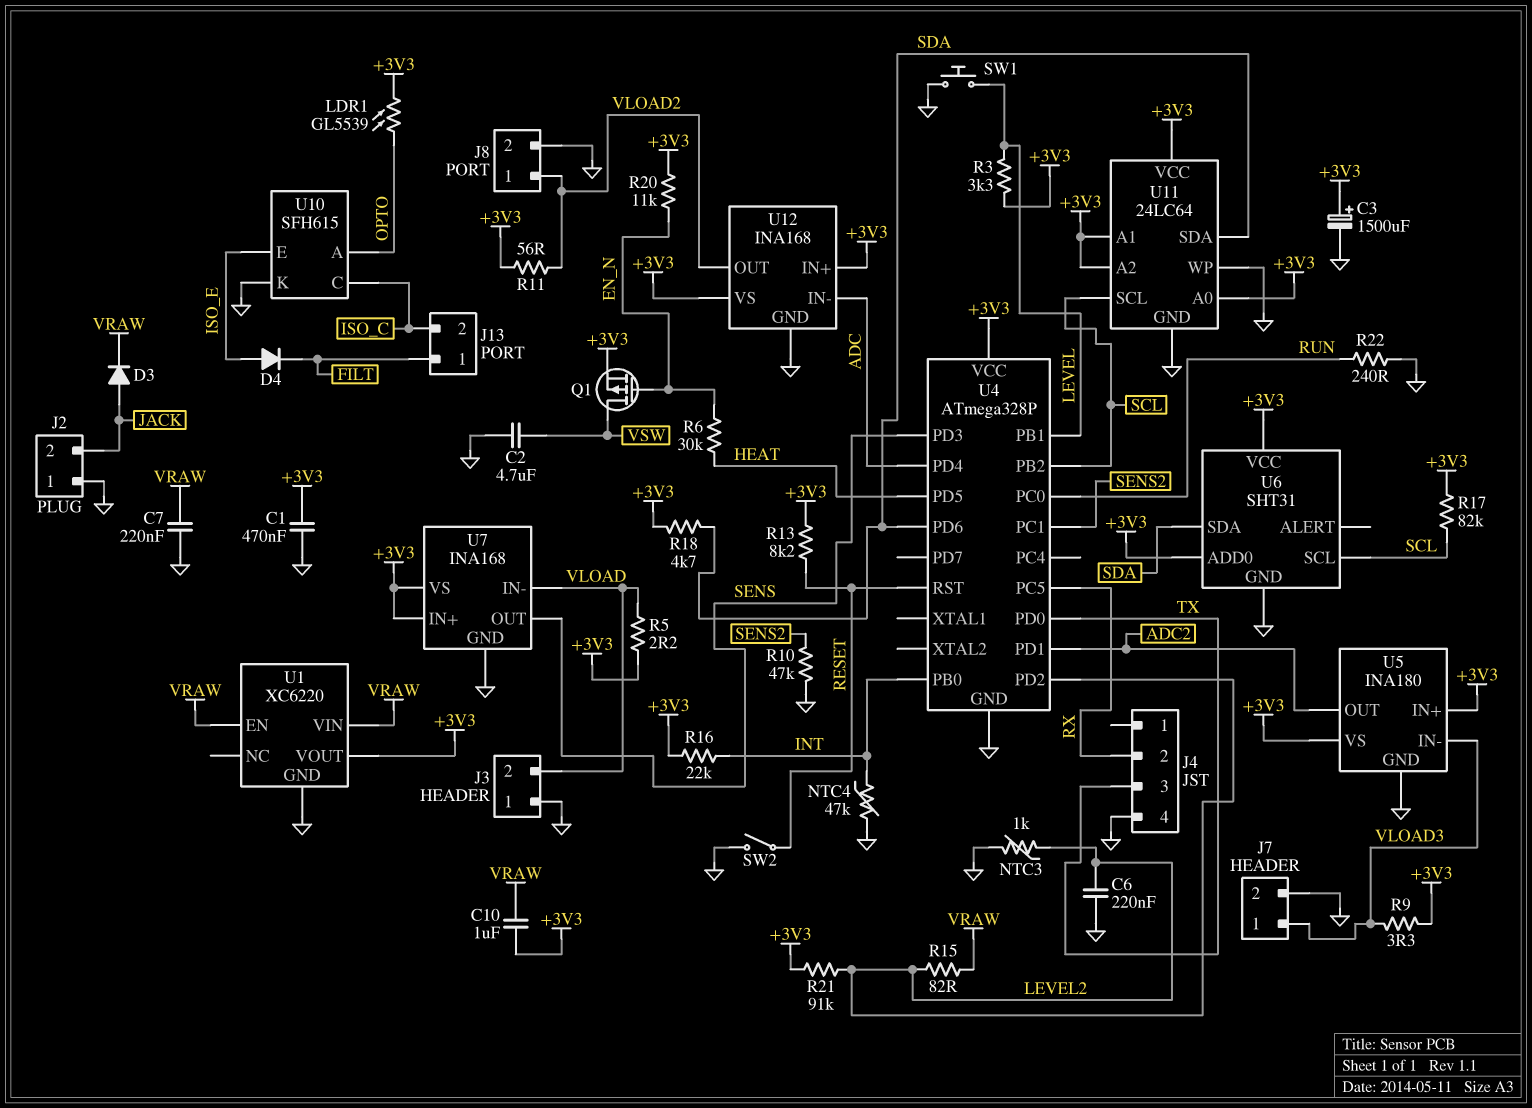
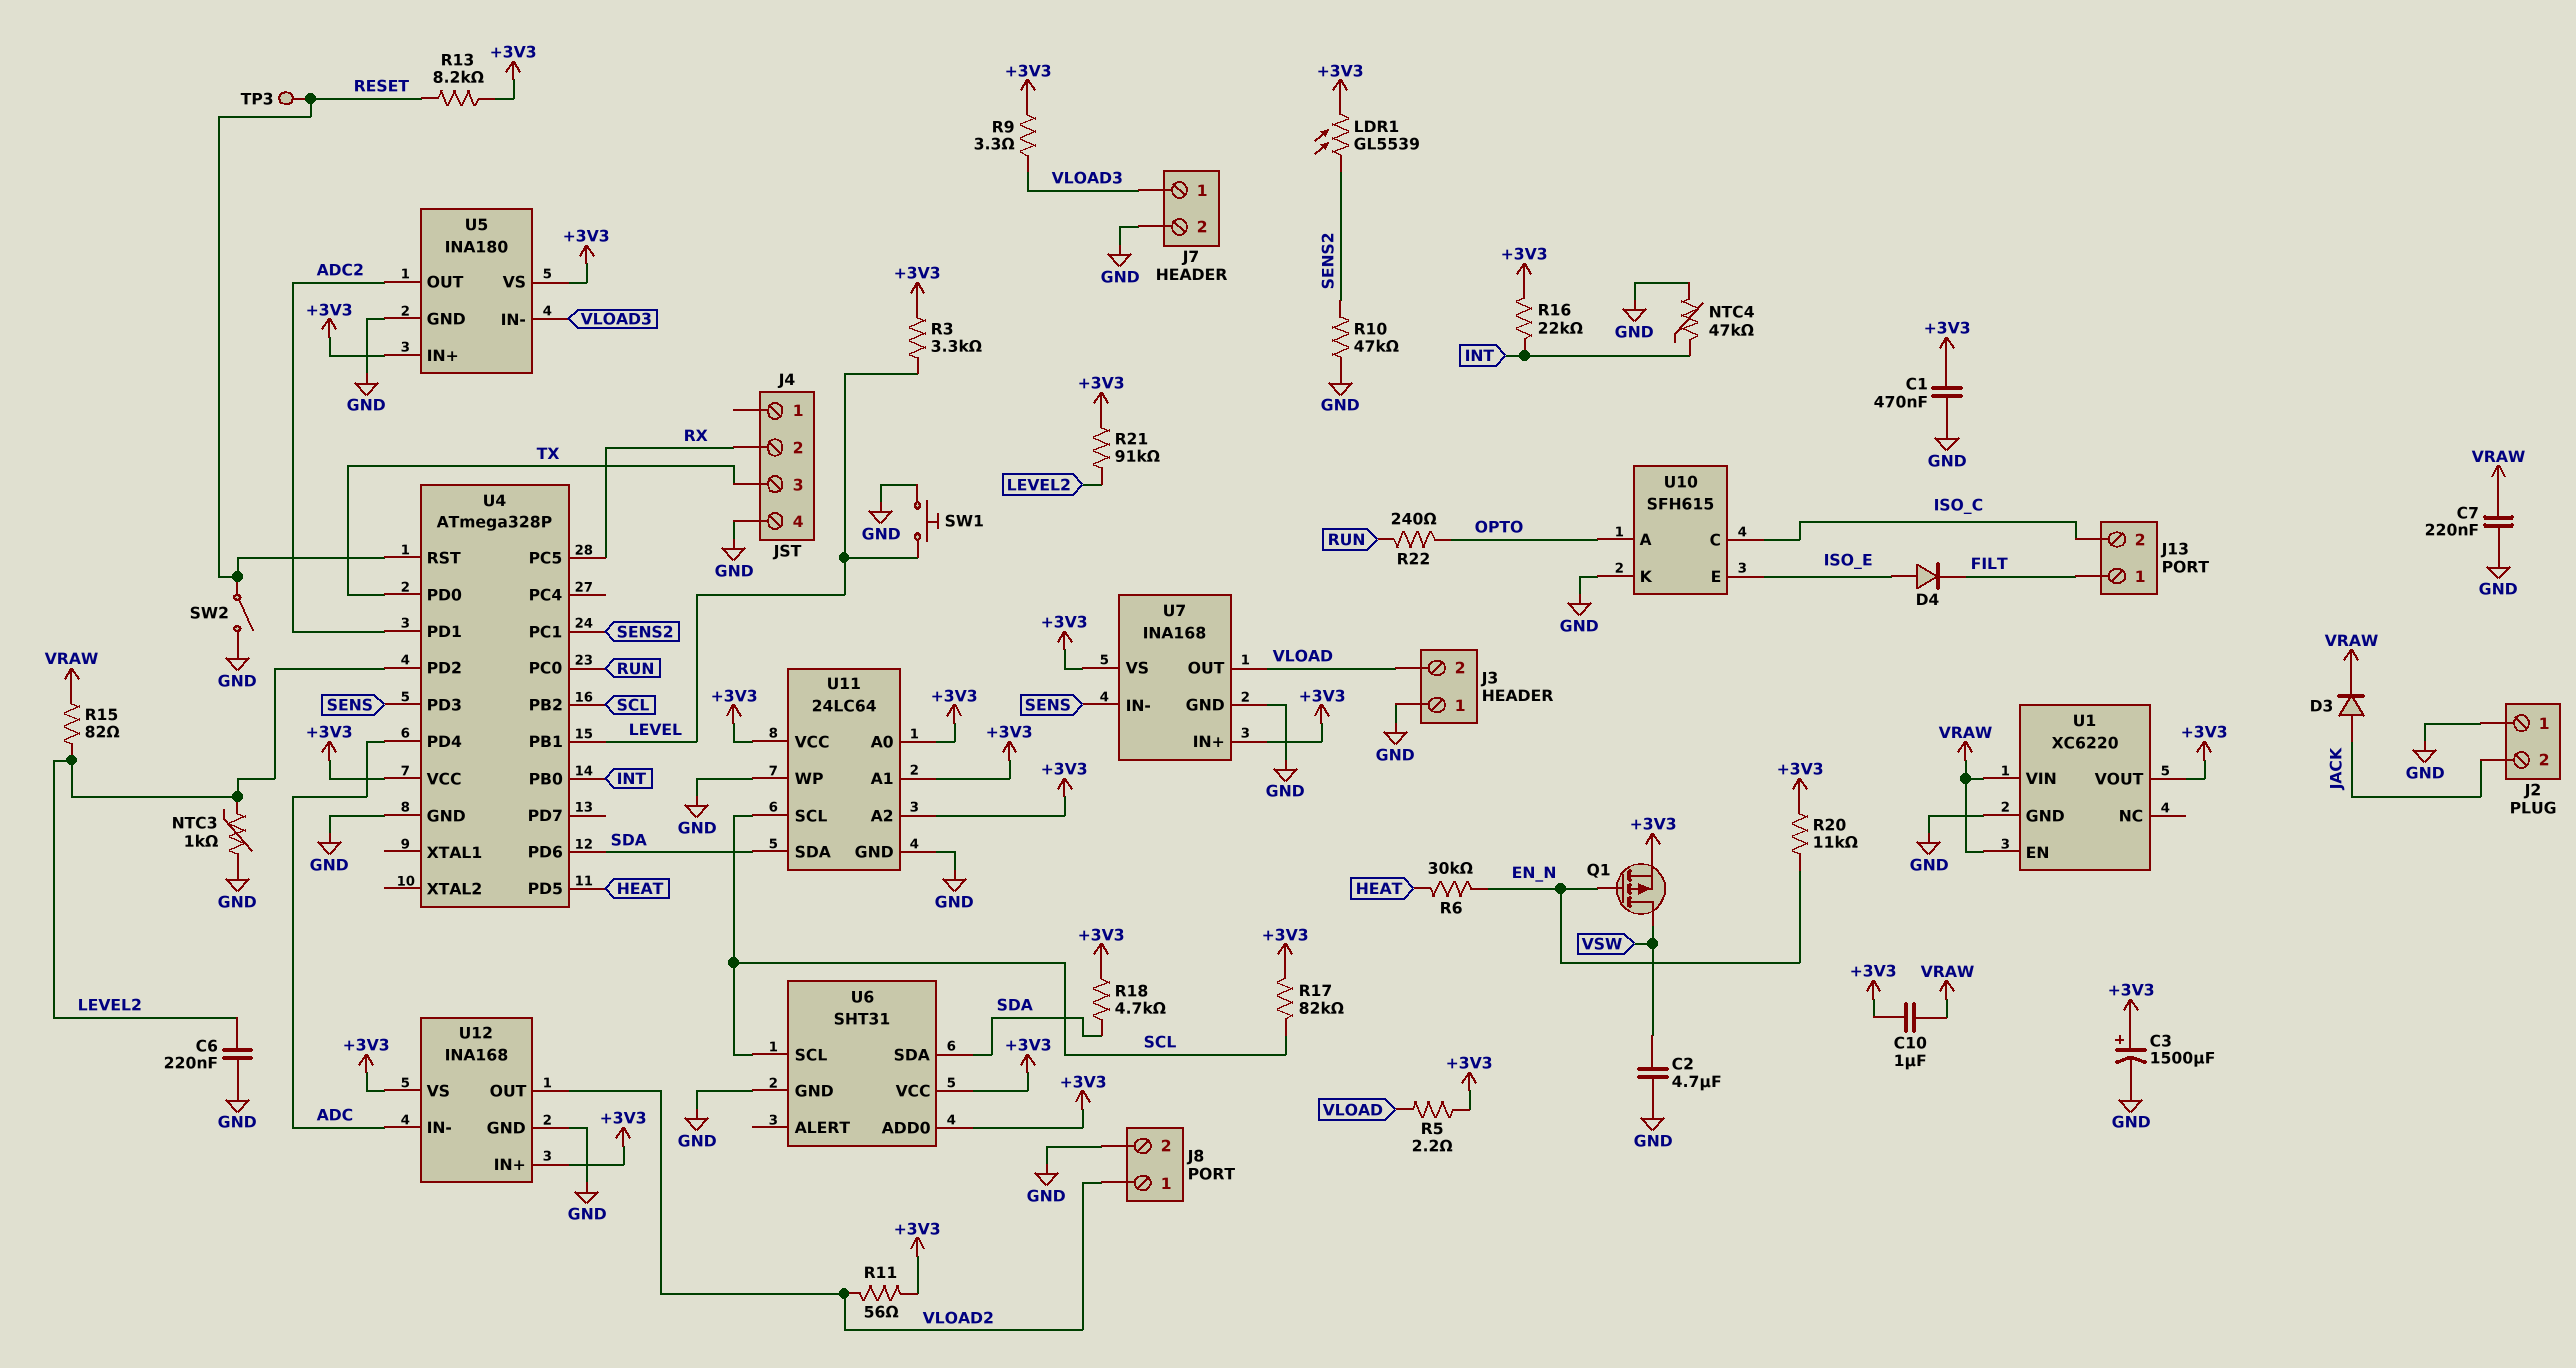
LDR1: GL5539 (+3V3, OPTO) -> GL5539 (+3V3, SENS2)
R22: 240 (GND, RUN) -> 240 (OPTO, RUN)
TP3: none -> test point (RESET)
U7 pin IN-: VLOAD -> SENS
U7 pin OUT: SENS -> VLOAD

